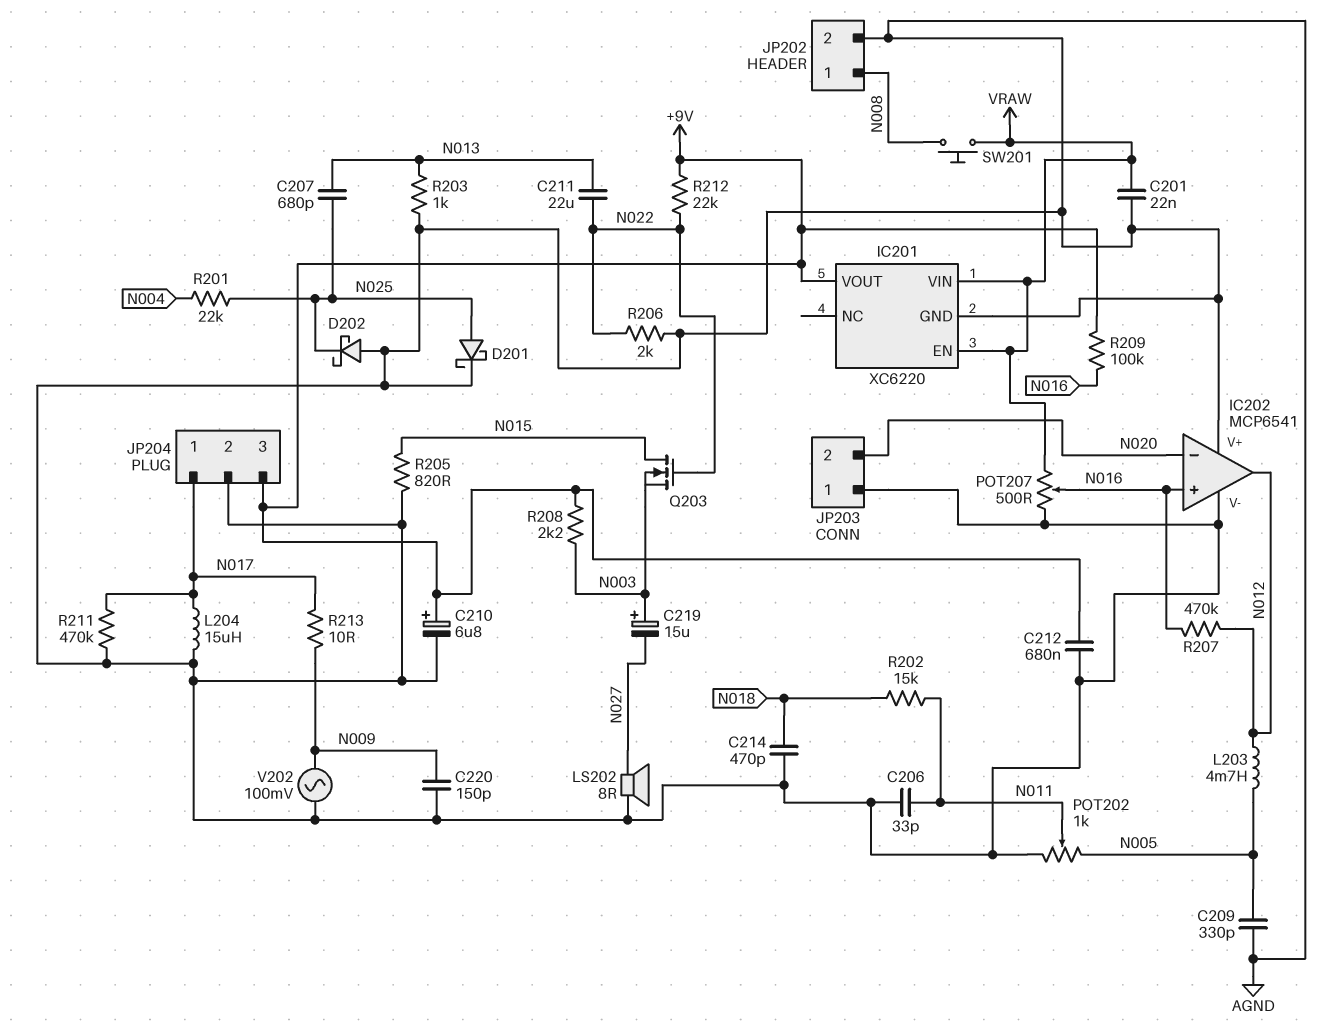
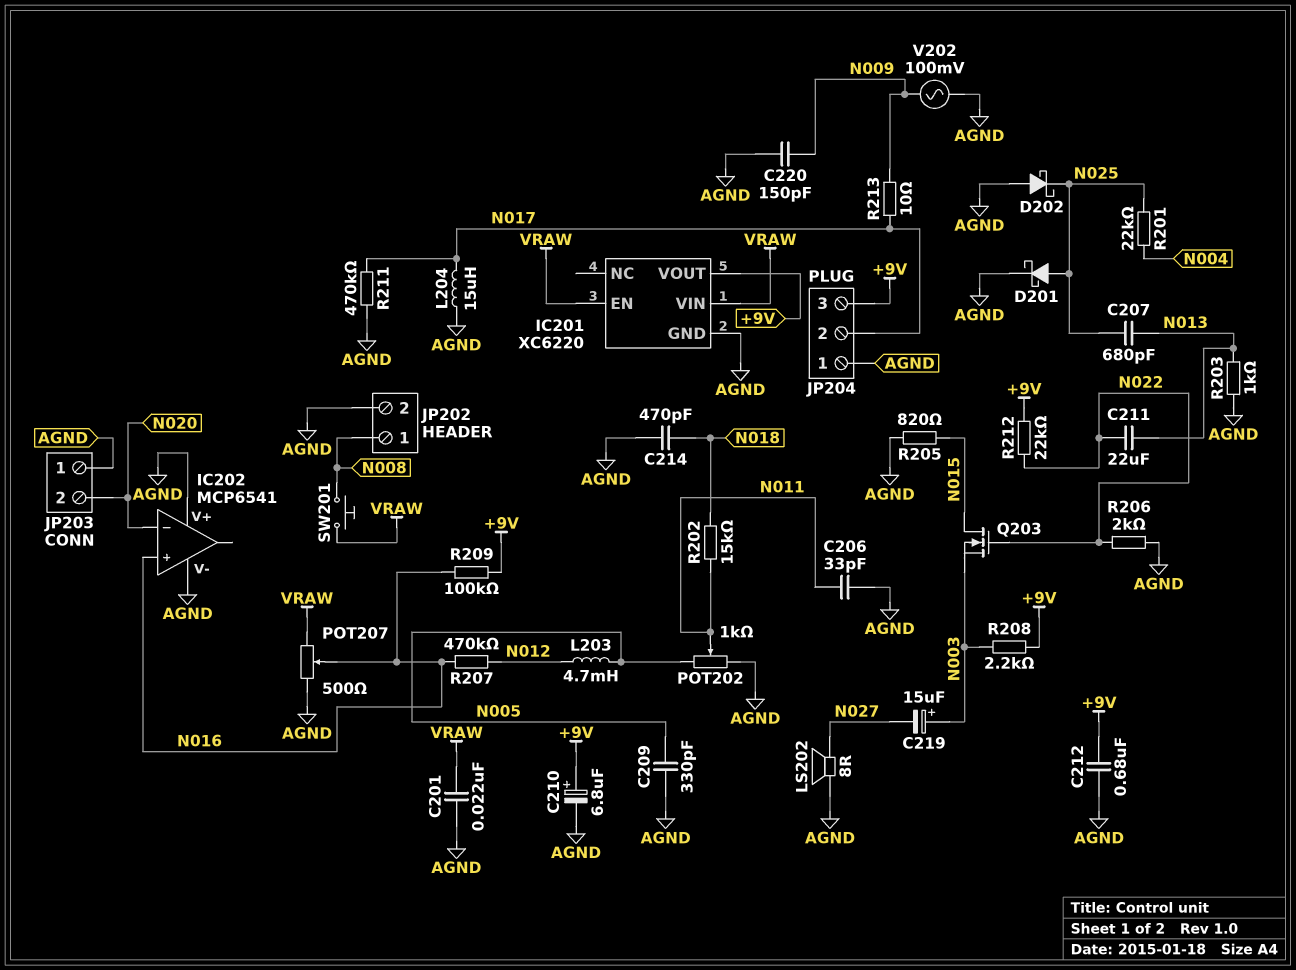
IC202 pin out: N012 -> none
JP204 pin 1: N017 -> AGND
JP204 pin 2: AGND -> N017

